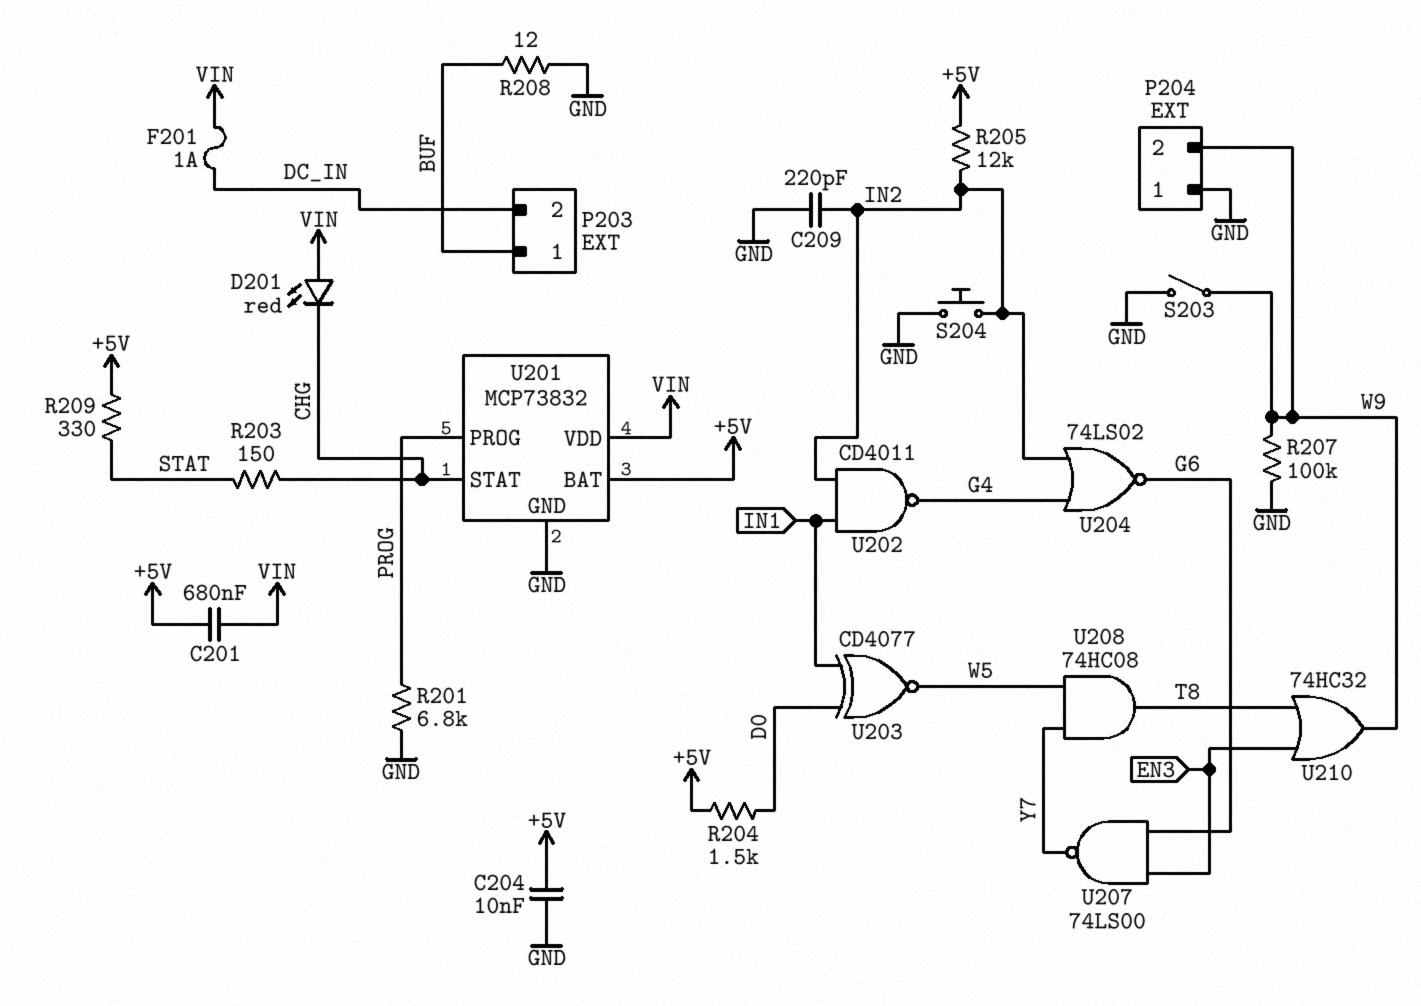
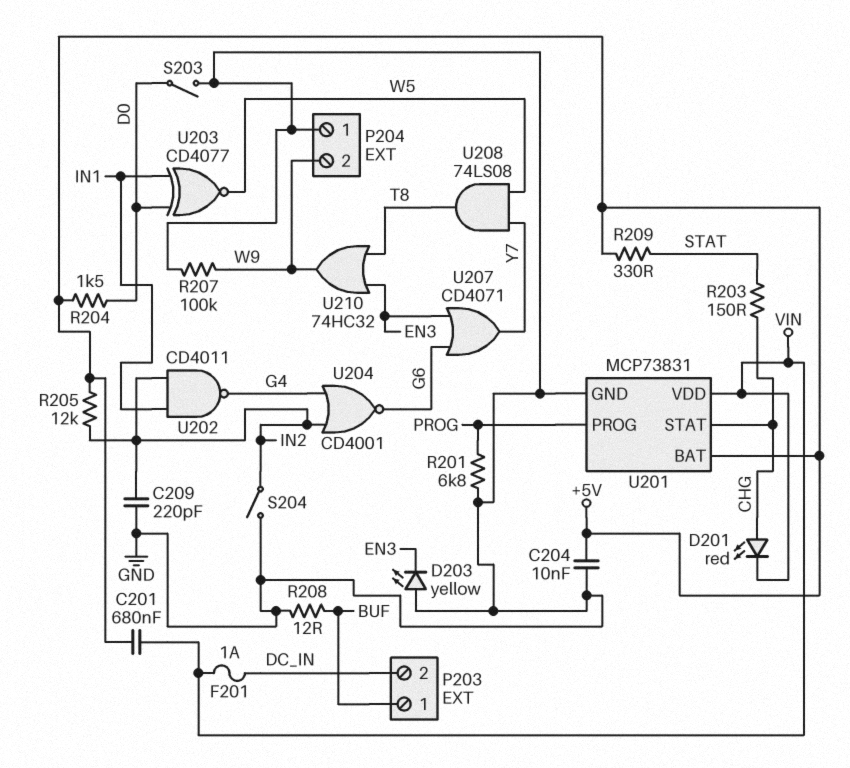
D201: LED red (A VIN, K CHG) -> LED red (A CHG, K VIN)
D203: none -> LED yellow (A GND, K EN3)
S203: switch (GND, W9) -> switch (D0, GND)
S204: button (GND, IN2) -> switch (GND, IN2)
U201: MCP73832 -> MCP73831
U204: NOR 74LS02 (in G4, in IN2, out G6) -> NOR CD4001 (in G4, in IN2, out G6)
U207: NAND 74LS00 (in EN3, in G6, out Y7) -> OR CD4071 (in EN3, in G6, out Y7)
U208: AND 74HC08 (in W5, in Y7, out T8) -> AND 74LS08 (in W5, in Y7, out T8)

